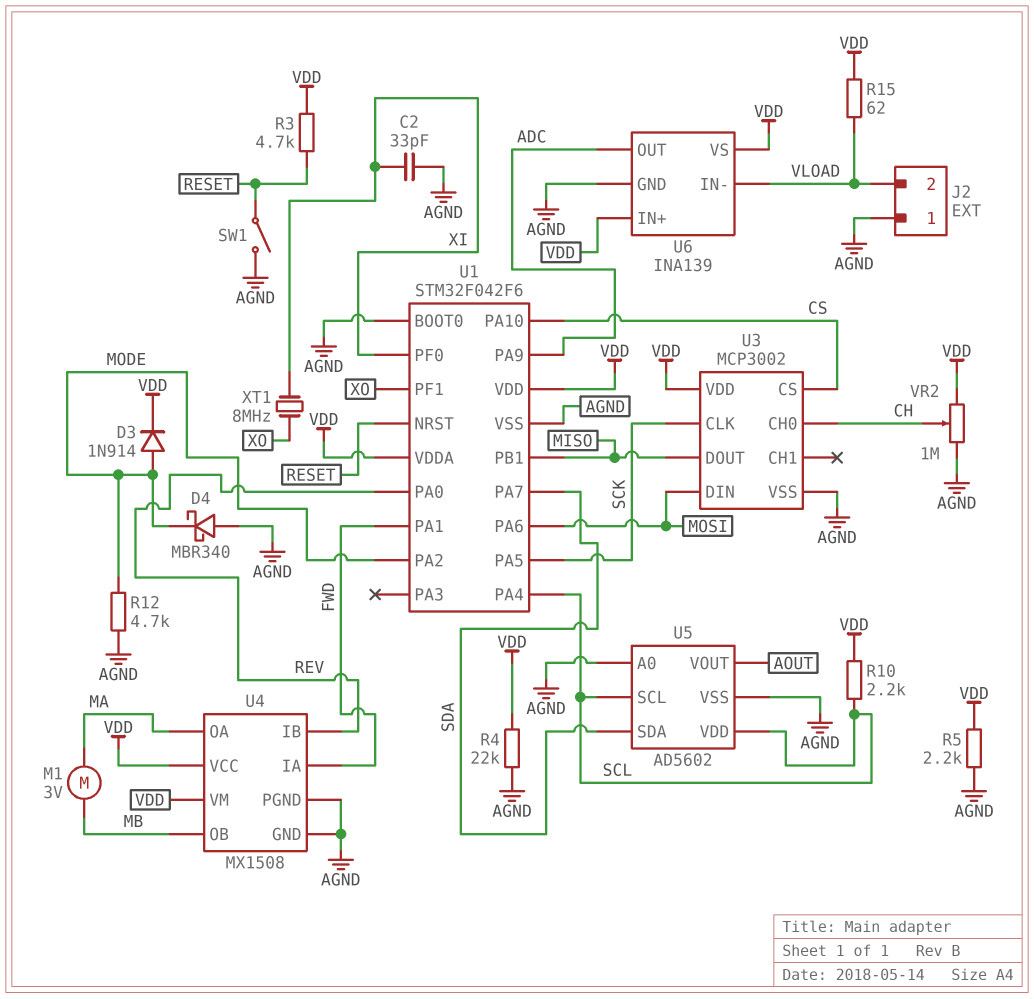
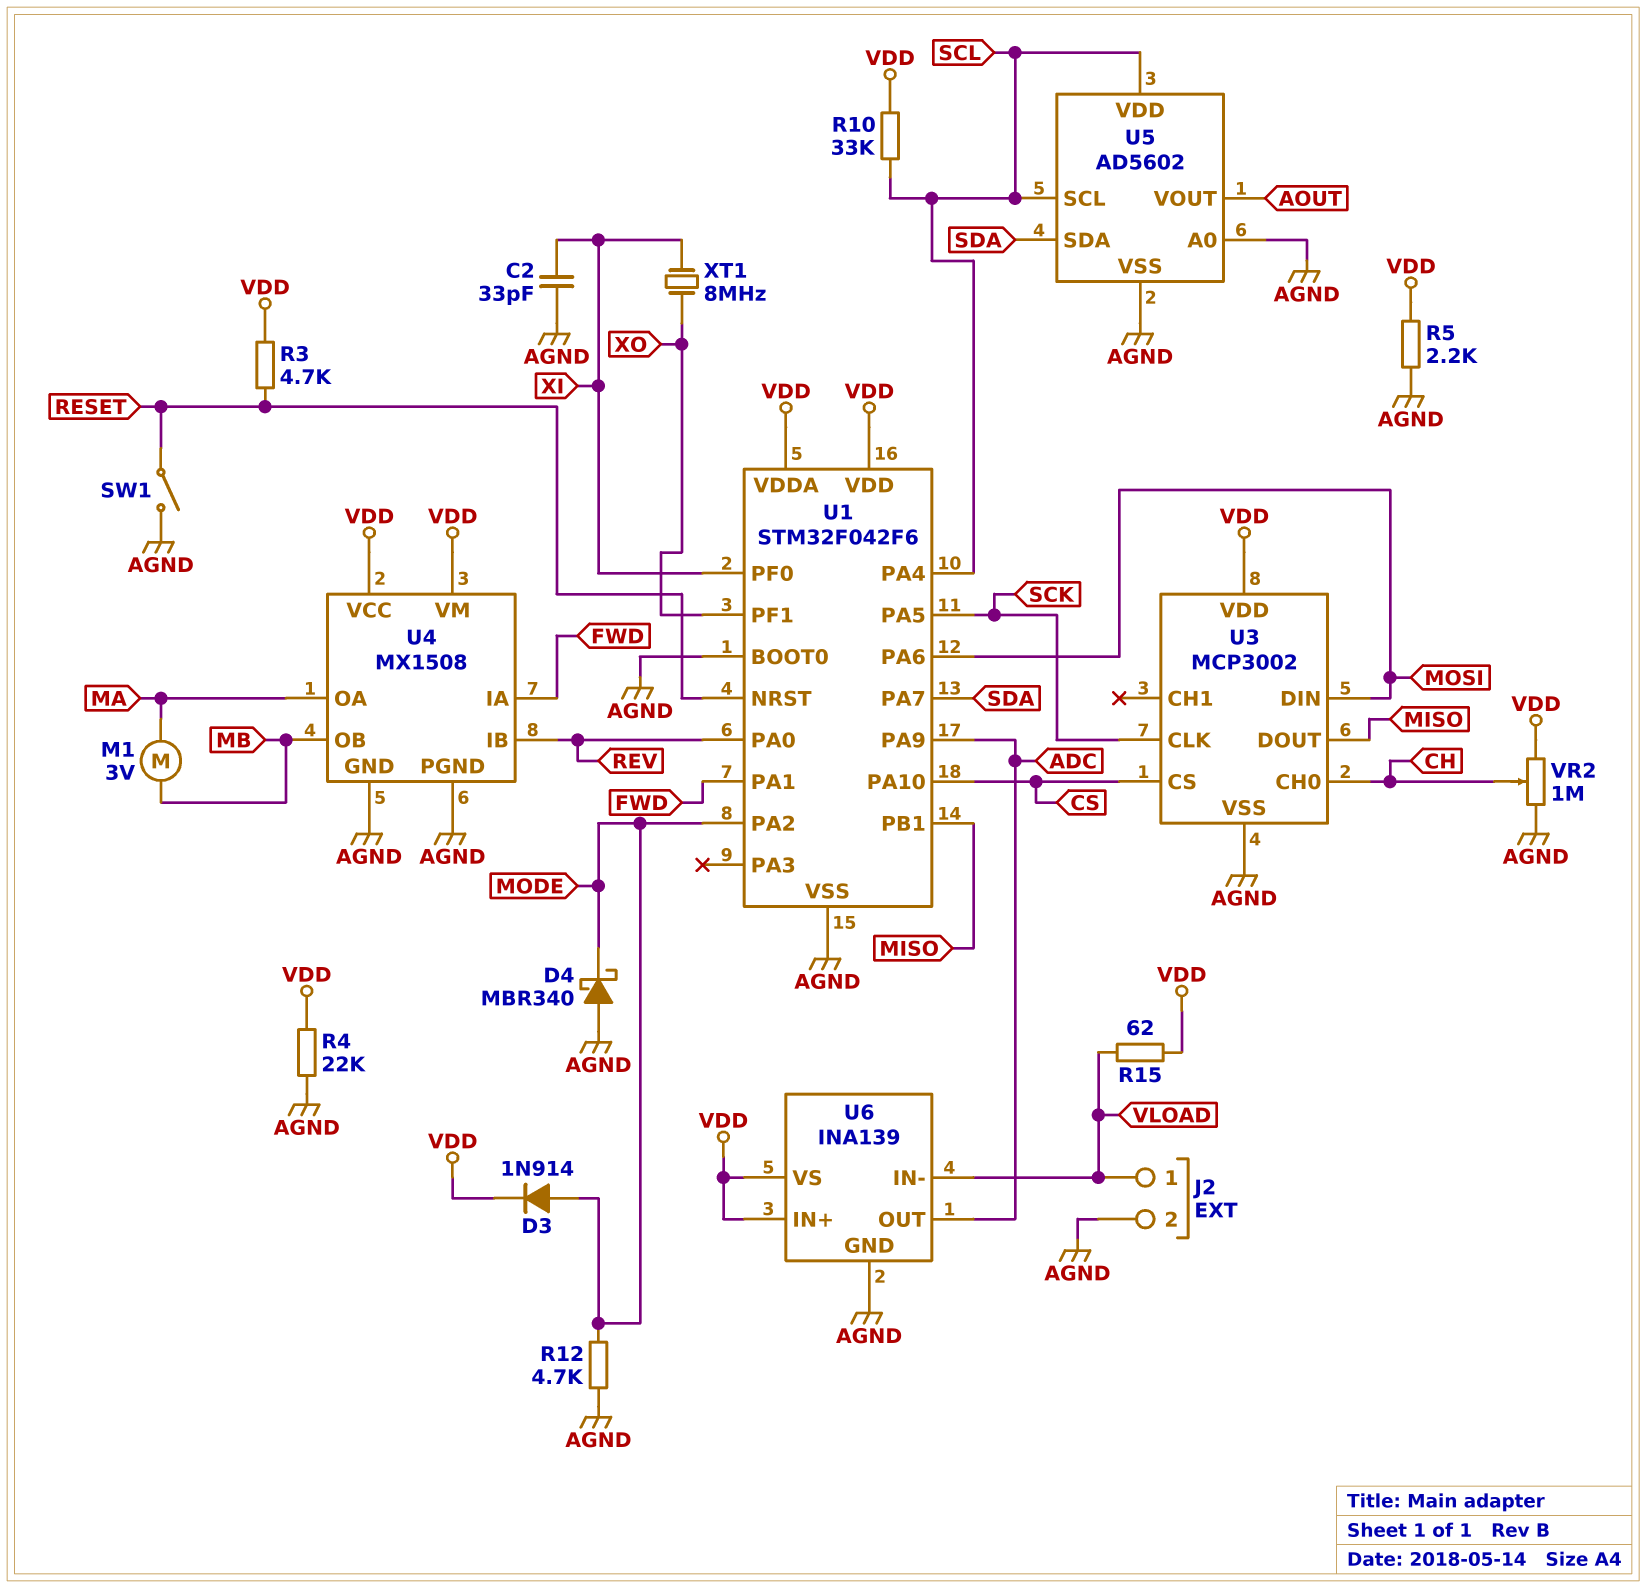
J2 pin 1: AGND -> VLOAD
J2 pin 2: VLOAD -> AGND
R10: 2.2k (SCL, VDD) -> 33k (SCL, VDD)

